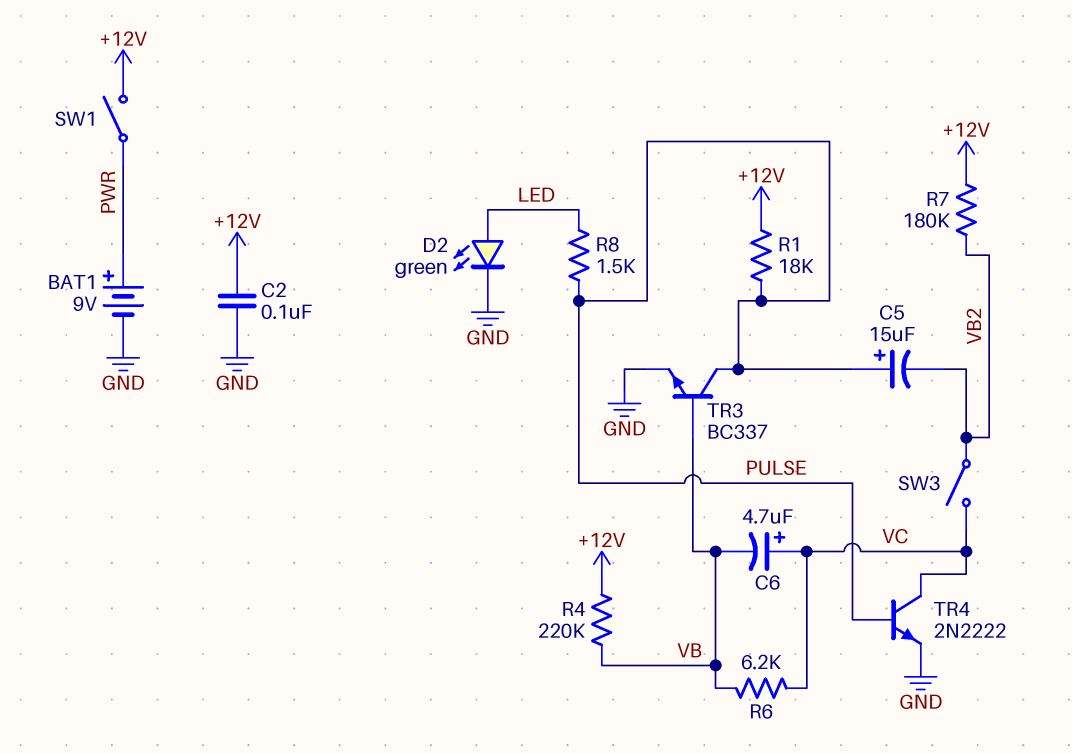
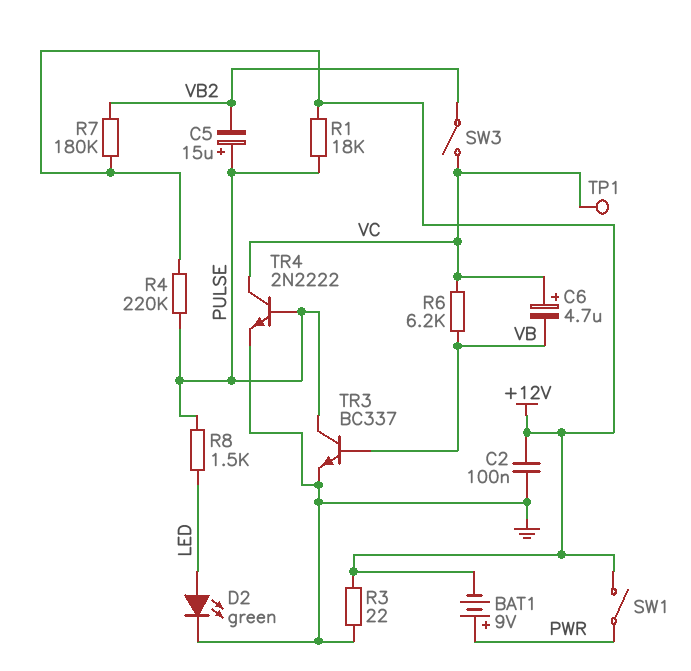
BAT1: 9V (plus PWR, minus GND) -> 9V (plus PWR, minus +12V)
R3: none -> 22 (+12V, GND)
R4: 220k (+12V, VB) -> 220k (+12V, PULSE)
TP1: none -> test point (VC)

